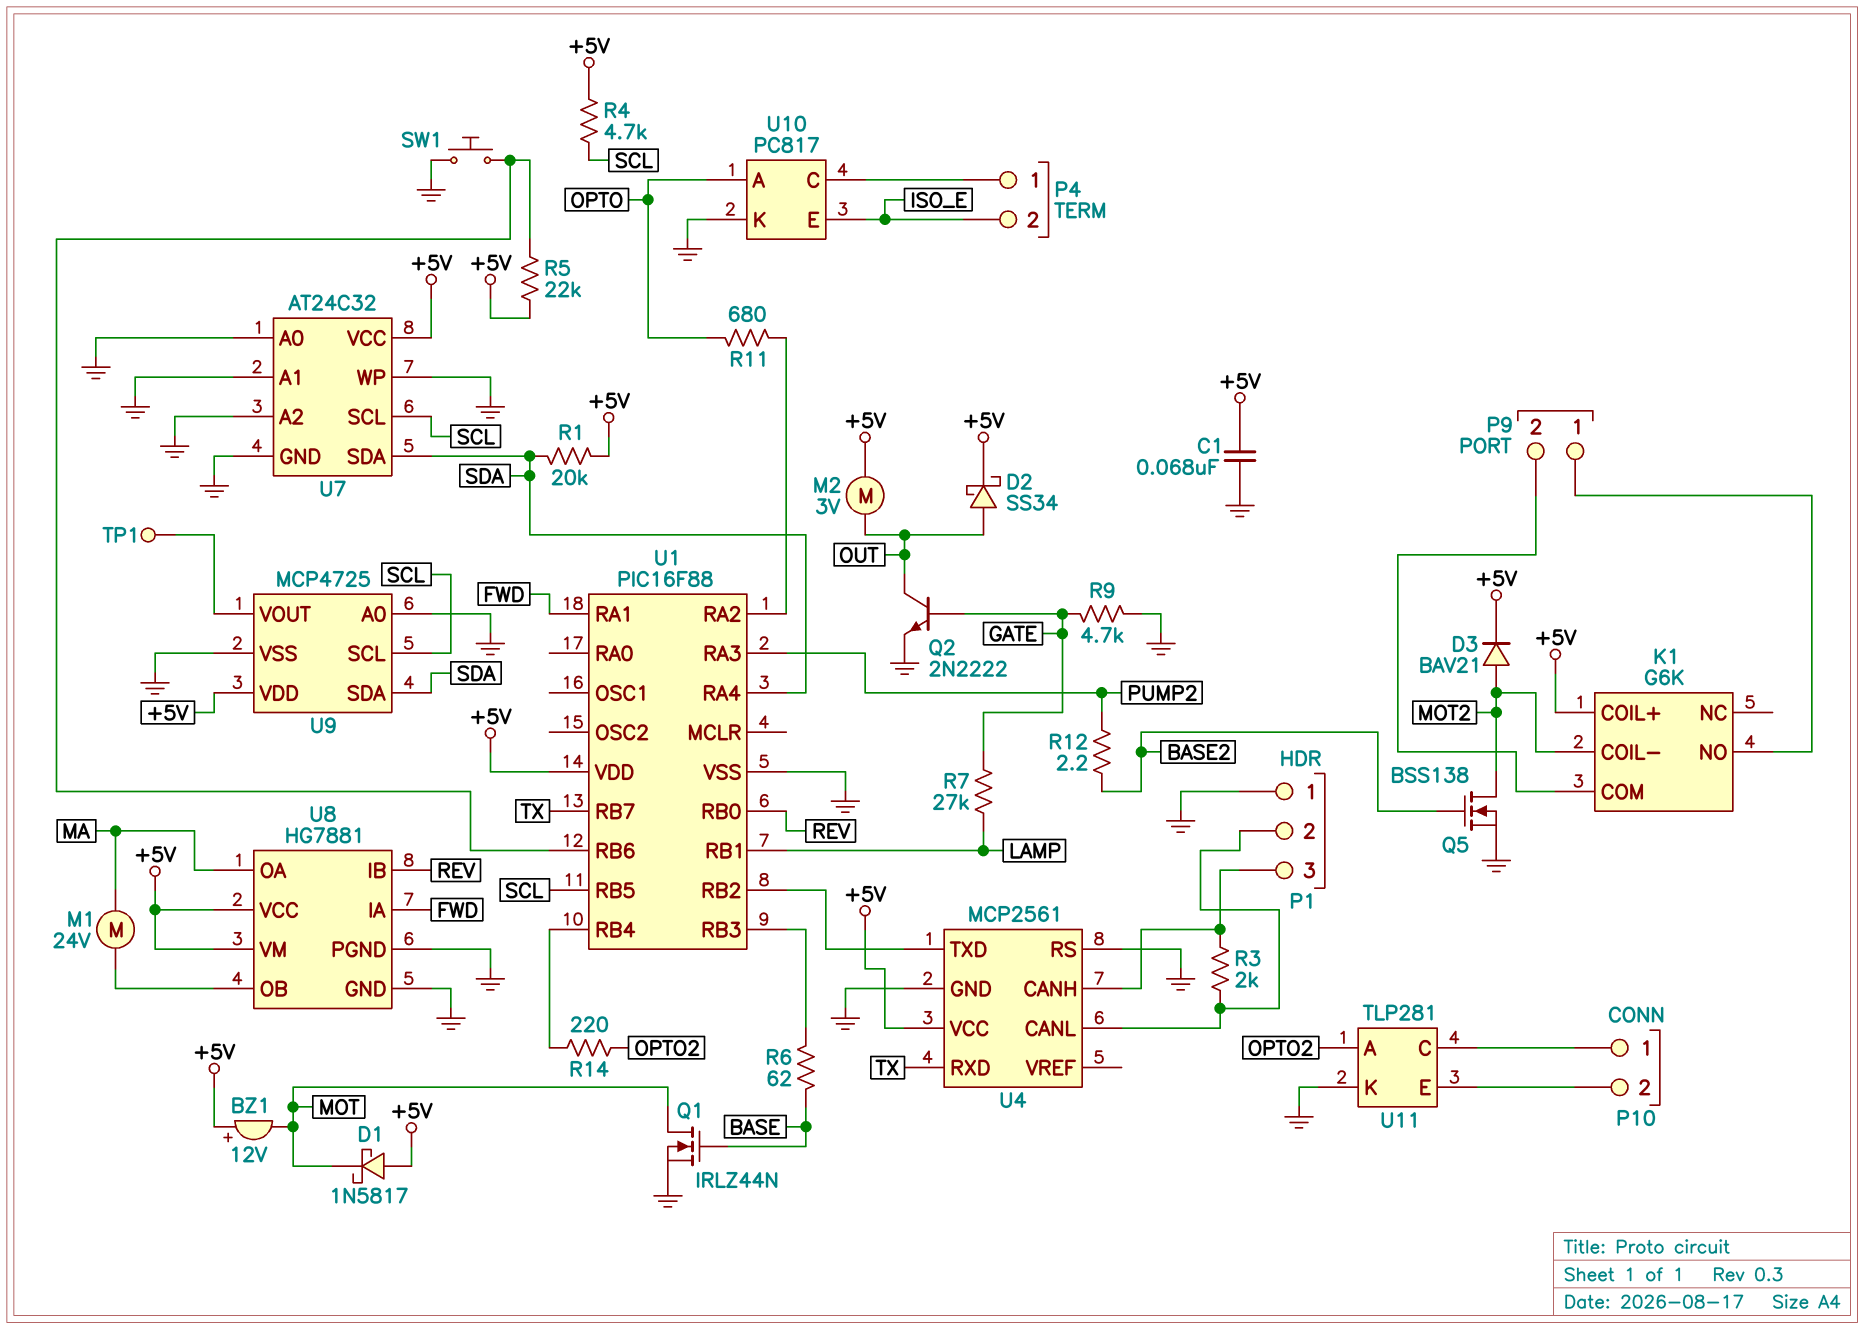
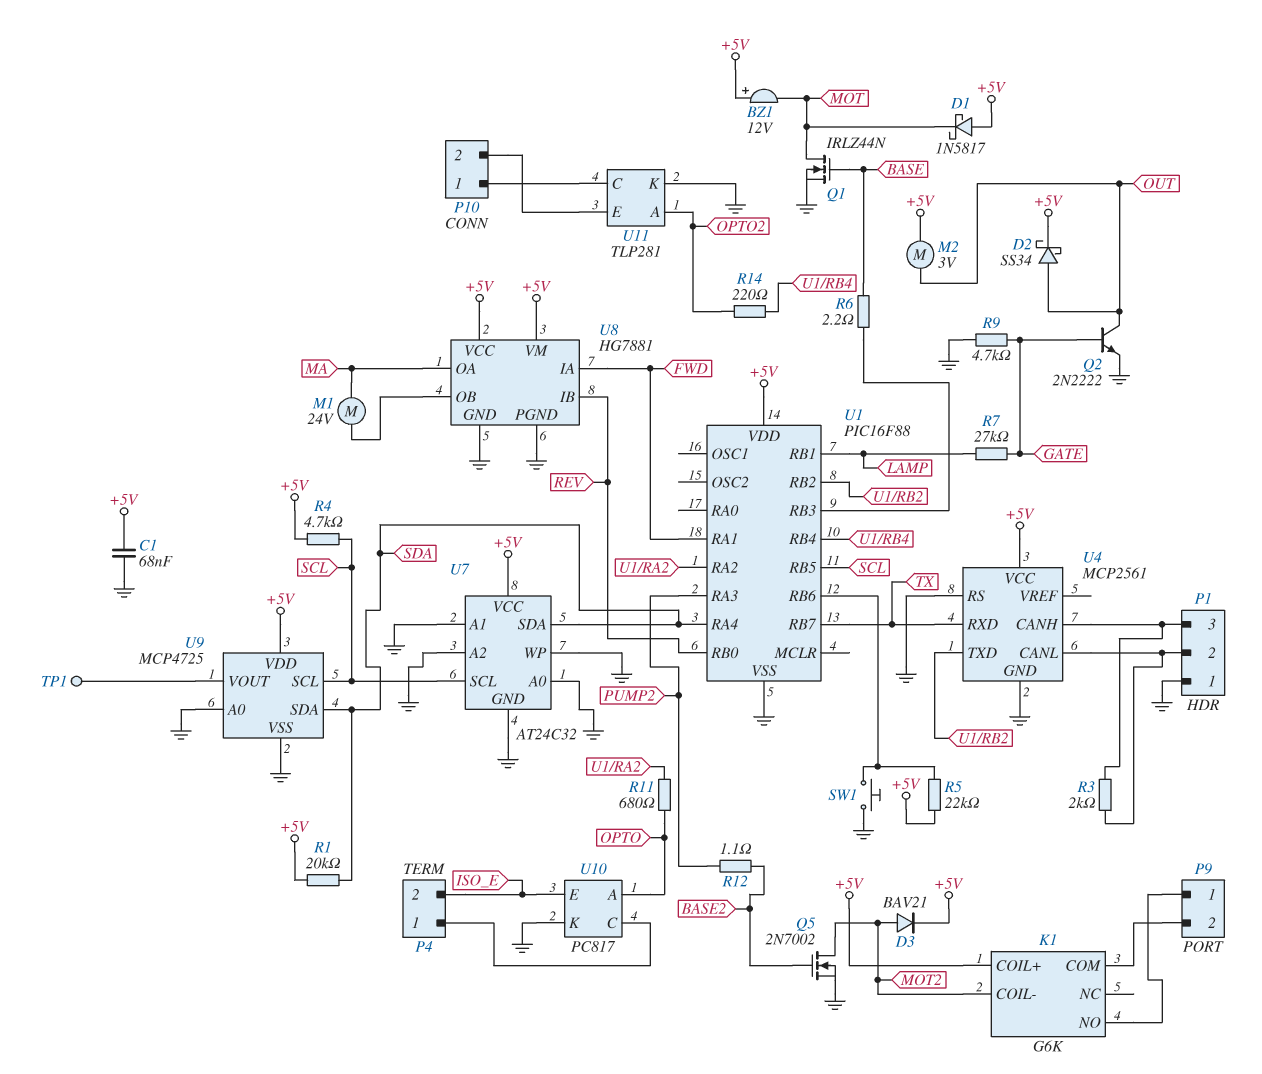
Q5: NMOS BSS138 (G BASE2, D MOT2, S GND) -> NMOS 2N7002 (G BASE2, D MOT2, S GND)
R6: 62 (BASE, U1/RB3) -> 2.2 (BASE, U1/RB3)
R12: 2.2 (BASE2, PUMP2) -> 1.1 (BASE2, PUMP2)

